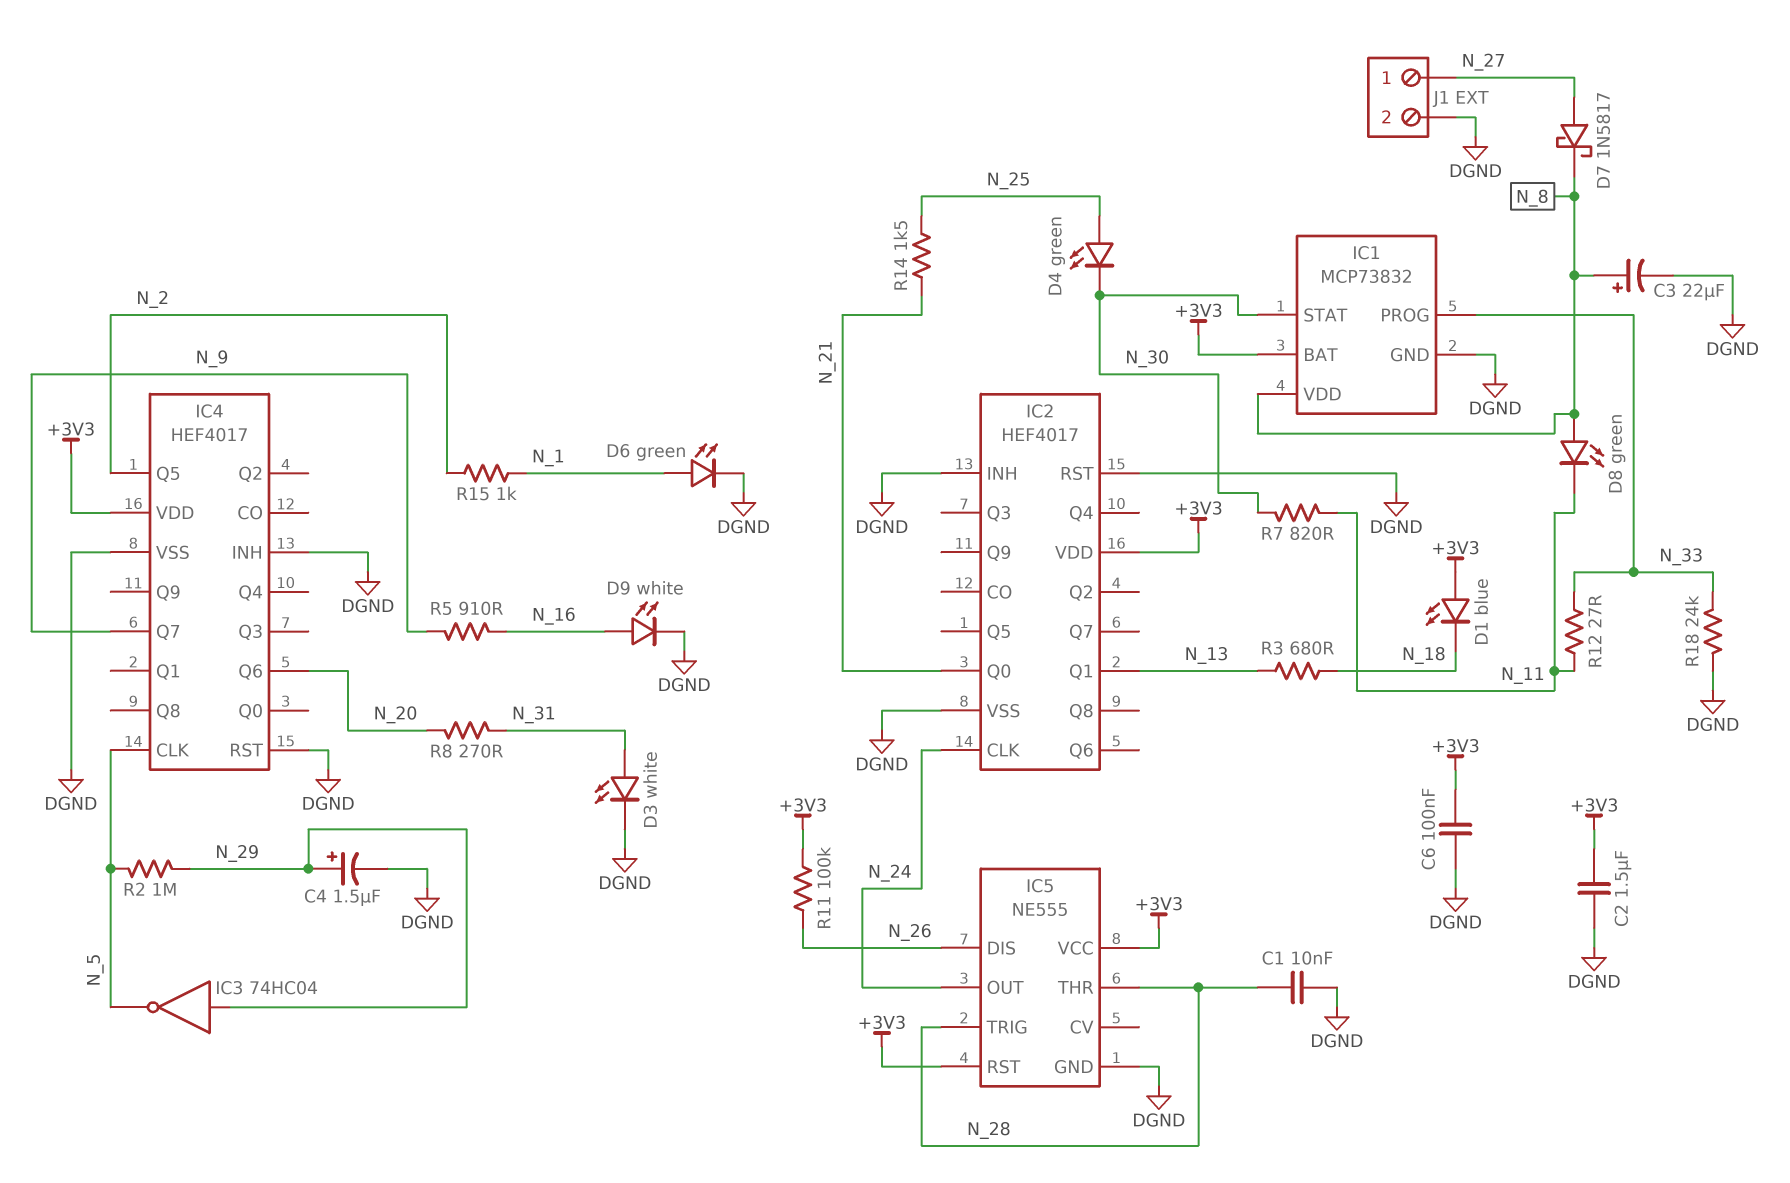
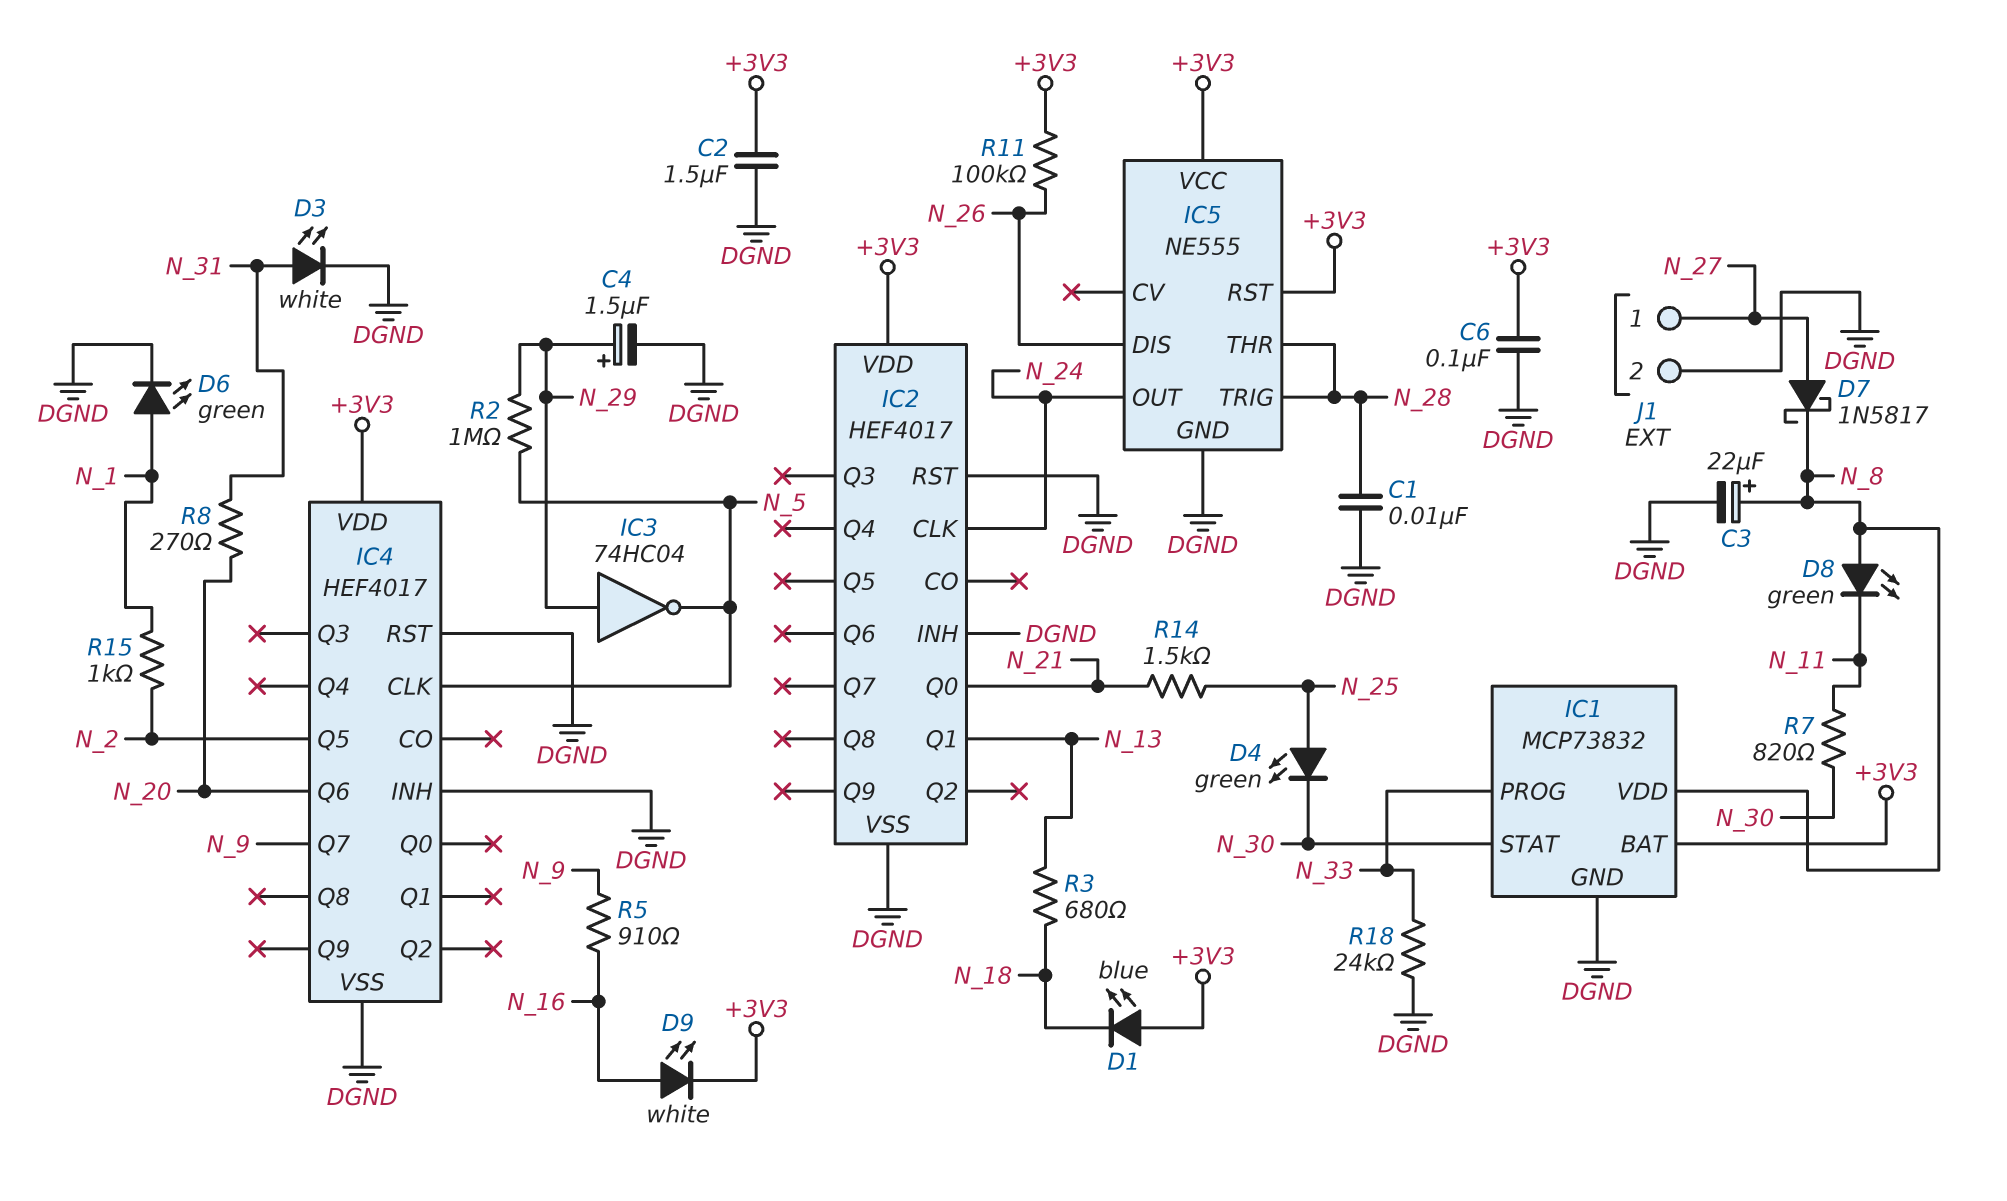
D9: LED white (A N_16, K DGND) -> LED white (A N_16, K +3V3)
R12: 27 (N_11, N_33) -> none

